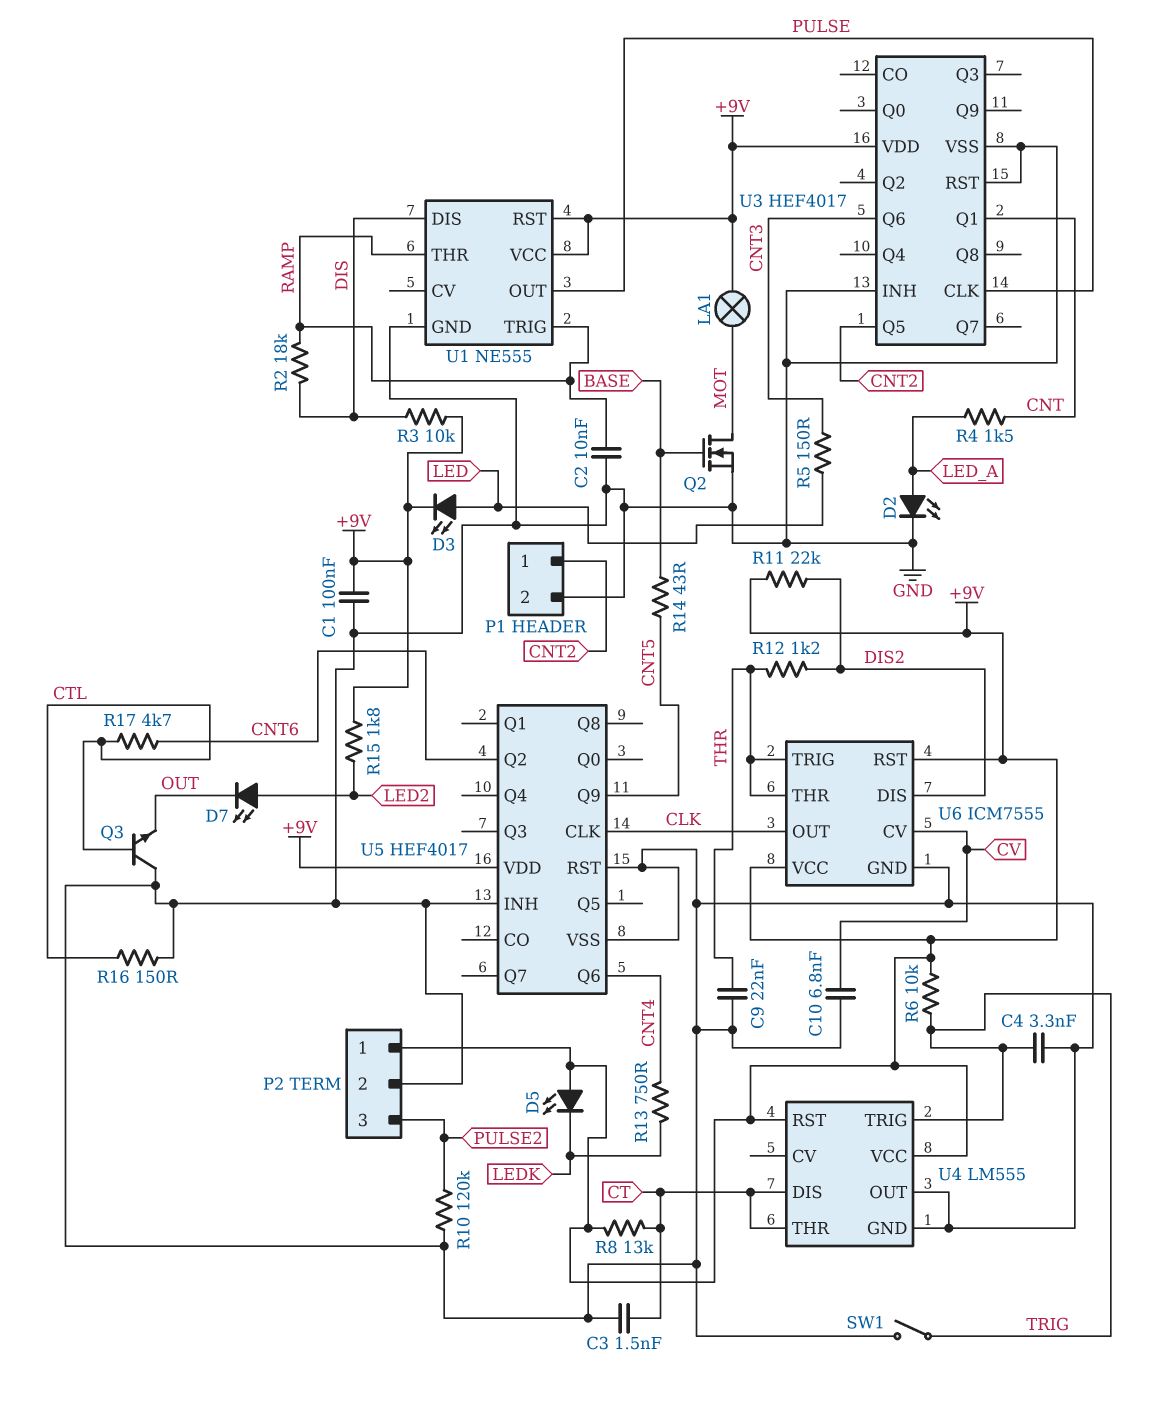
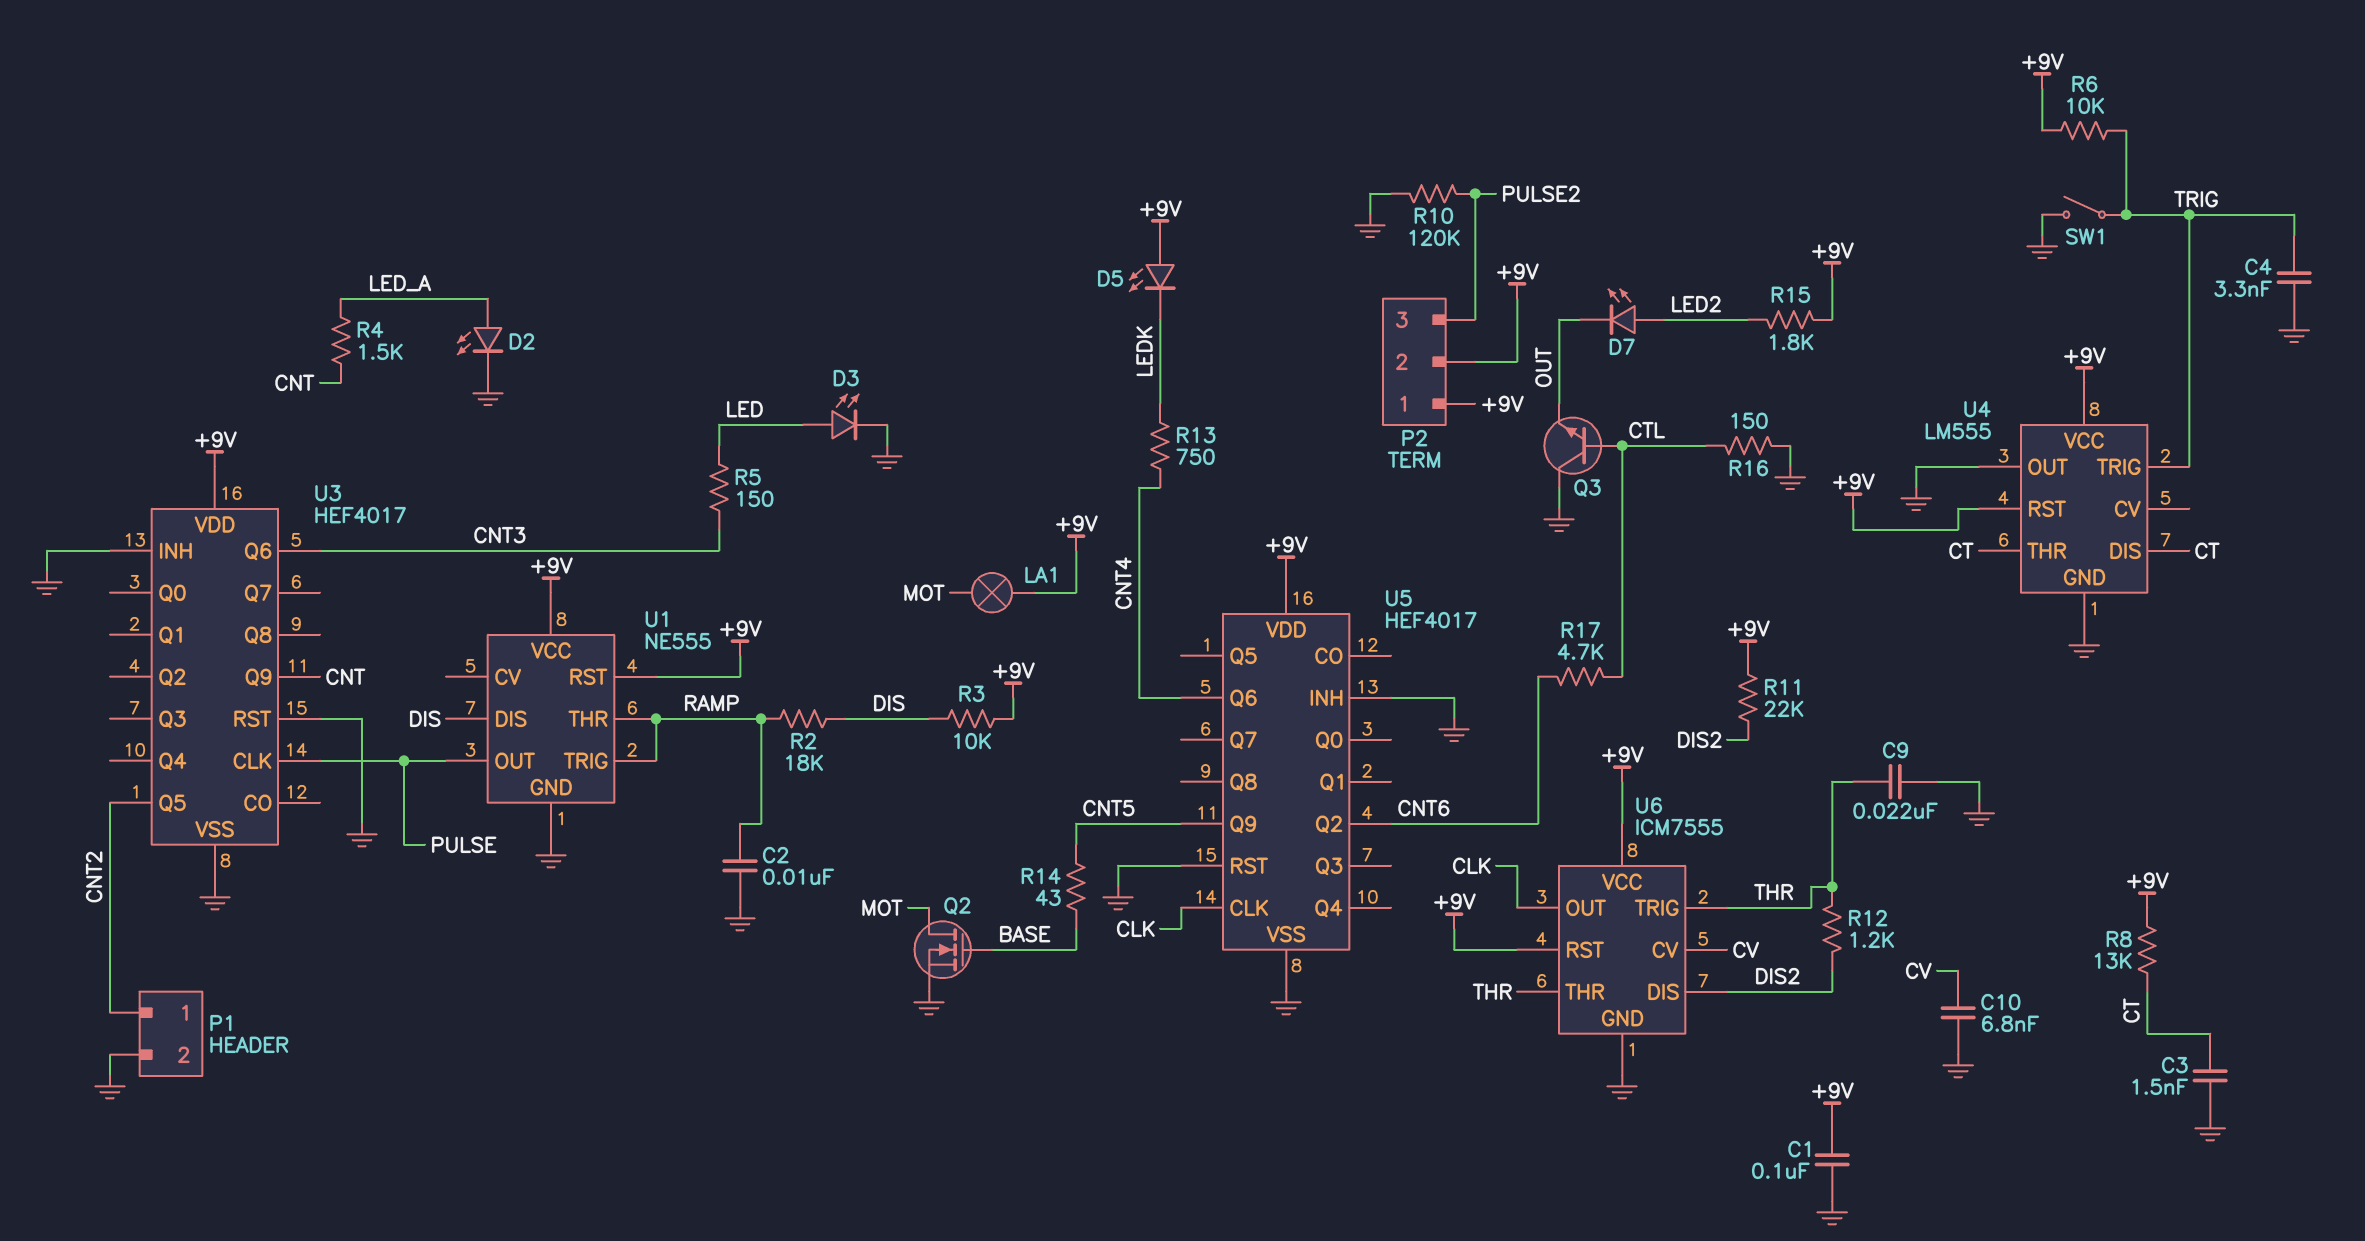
D3: LED (A LED, K +9V) -> LED (A LED, K GND)
P2 pin 2: GND -> +9V
U3 pin Q1: CNT -> none
U3 pin Q9: none -> CNT

